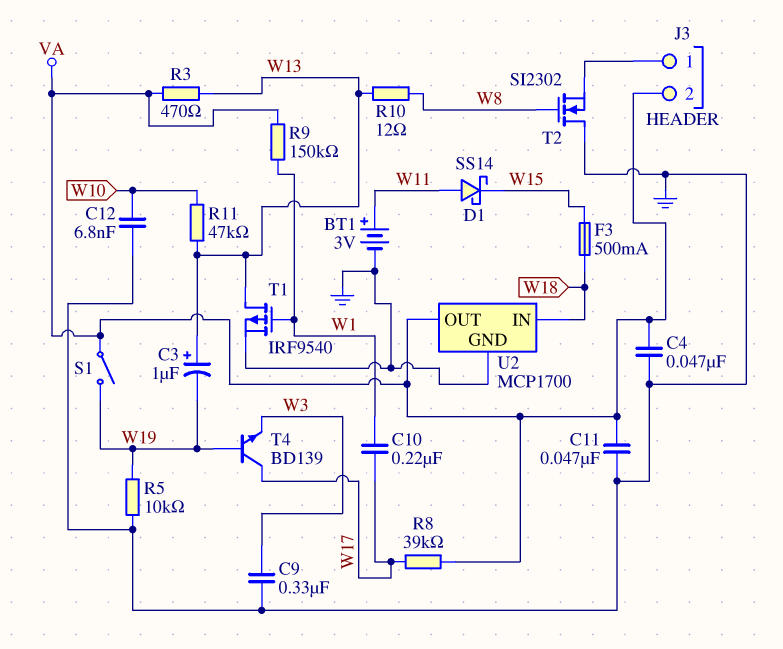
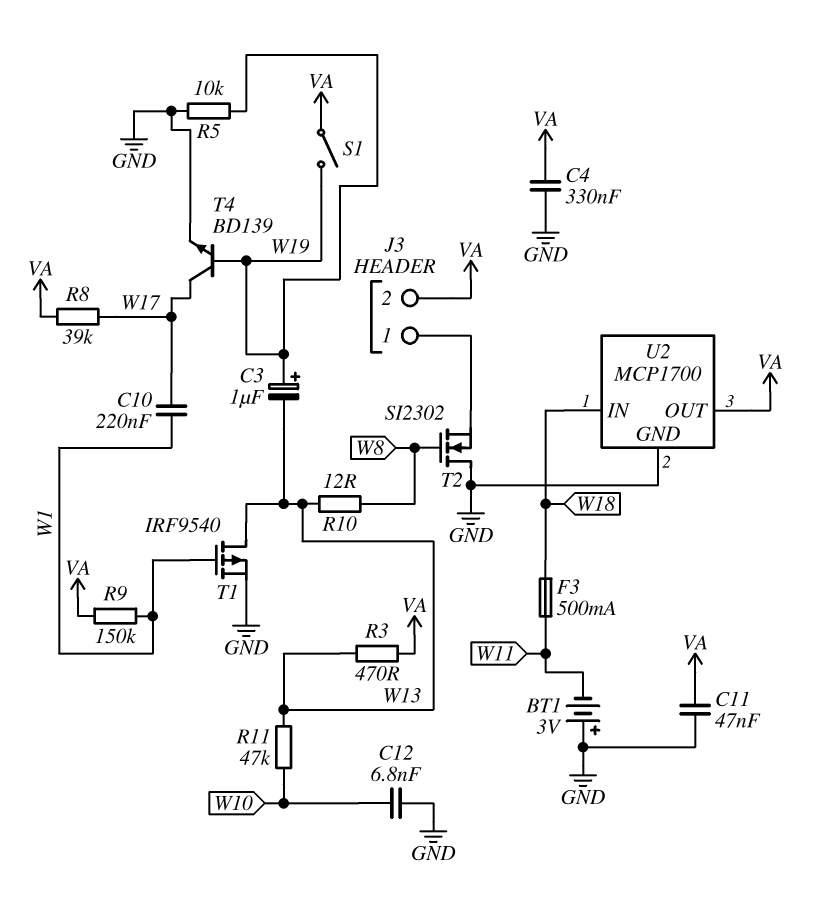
BT1: 3V (plus W11, minus GND) -> 3V (plus GND, minus W11)
C3: 1uF (plus W13, minus W19) -> 1uF (plus W19, minus W13)
C4: 47nF (GND, VA) -> 330nF (GND, VA)
C9: 330nF (GND, W3) -> none
D1: schottky SS14 (A W11, K W15) -> none
F3: 500mA (W15, W18) -> 500mA (W11, W18)
T4: NPN BD139 (B W19, C W17, E W3) -> NPN BD139 (B W19, C W17, E GND)

